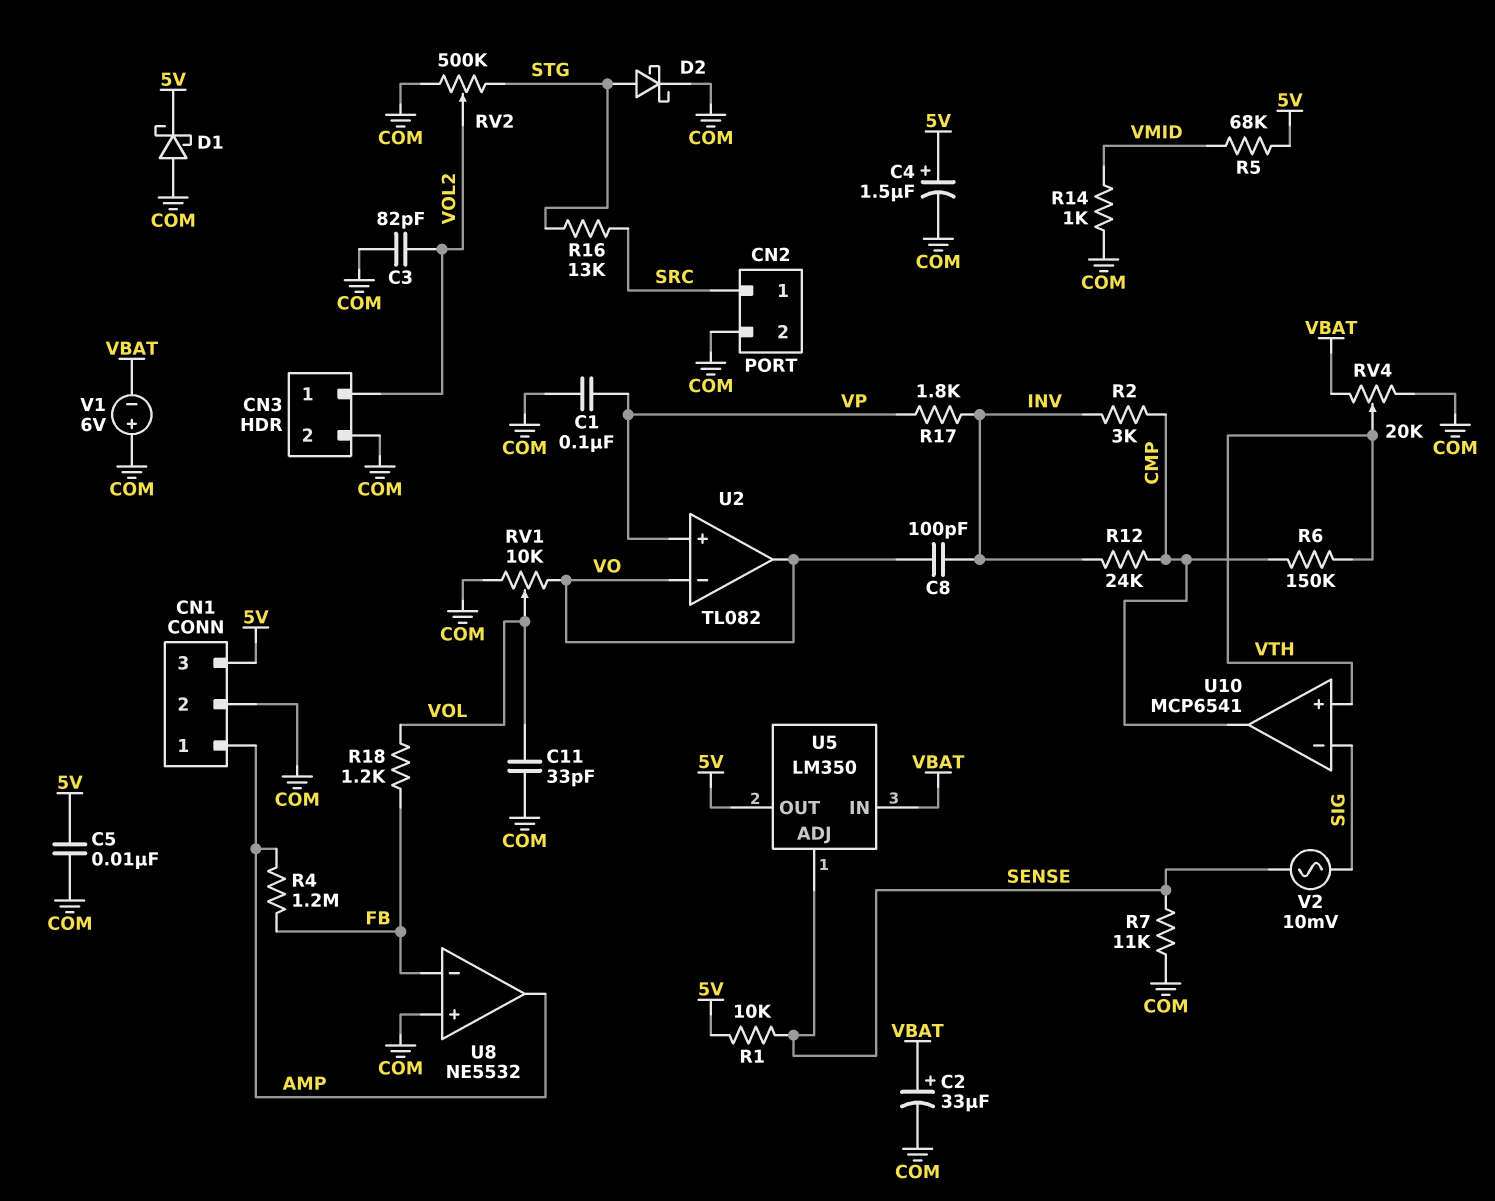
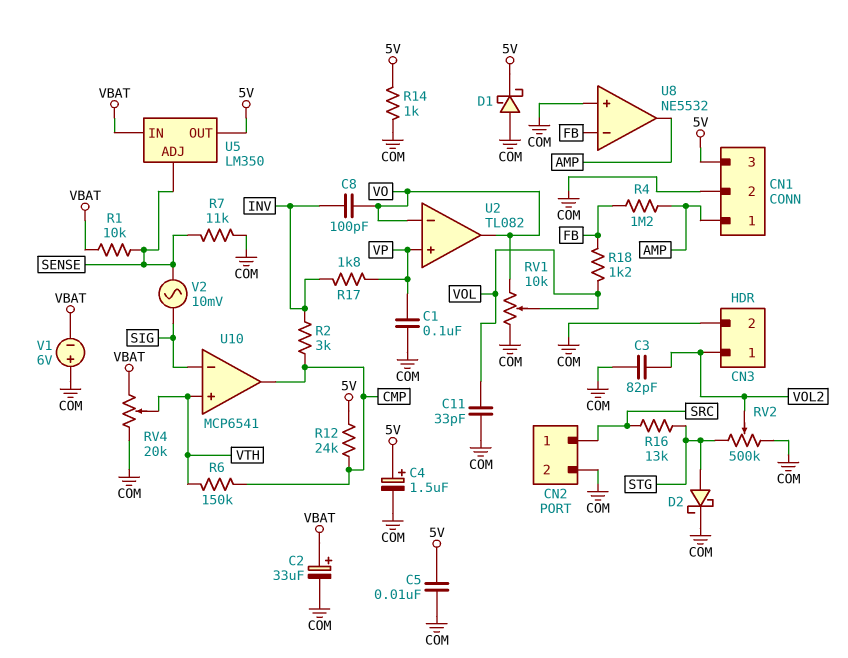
R1: 10k (5V, SENSE) -> 10k (SENSE, VBAT)
R5: 68k (5V, VMID) -> none
R12: 24k (CMP, INV) -> 24k (5V, CMP)
R14: 1k (COM, VMID) -> 1k (5V, COM)

